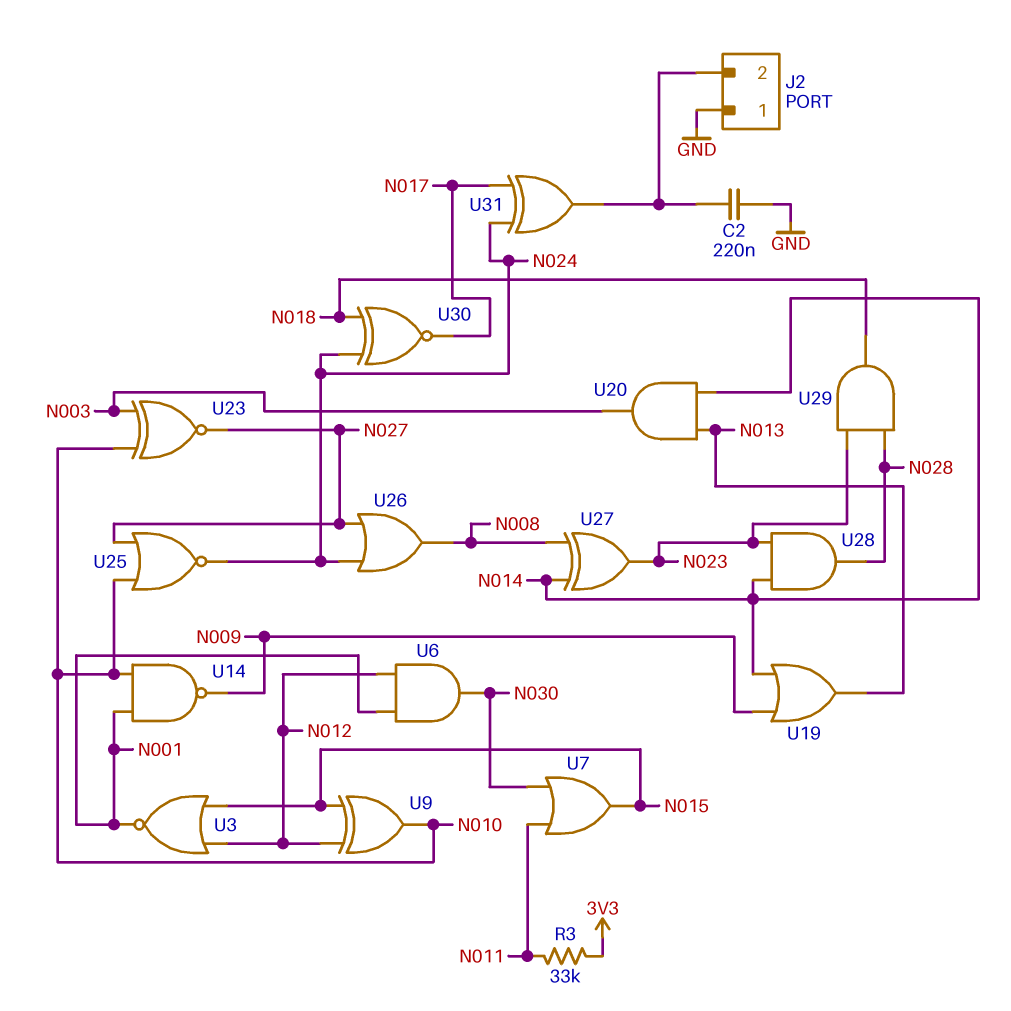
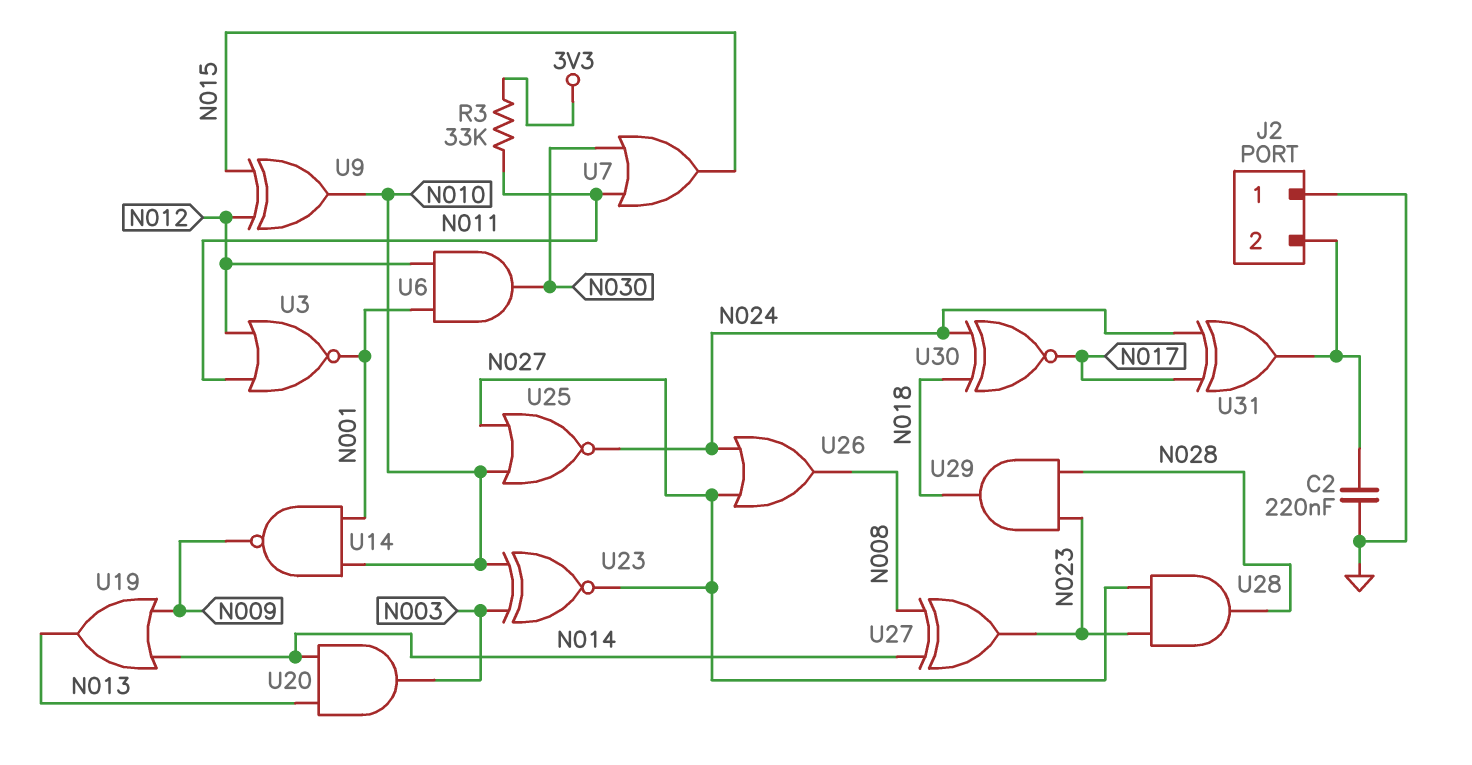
U3: NOR (in N012, in N015, out N001) -> NOR (in N011, in N012, out N001)
U28: AND (in N014, in N023, out N028) -> AND (in N023, in N027, out N028)

